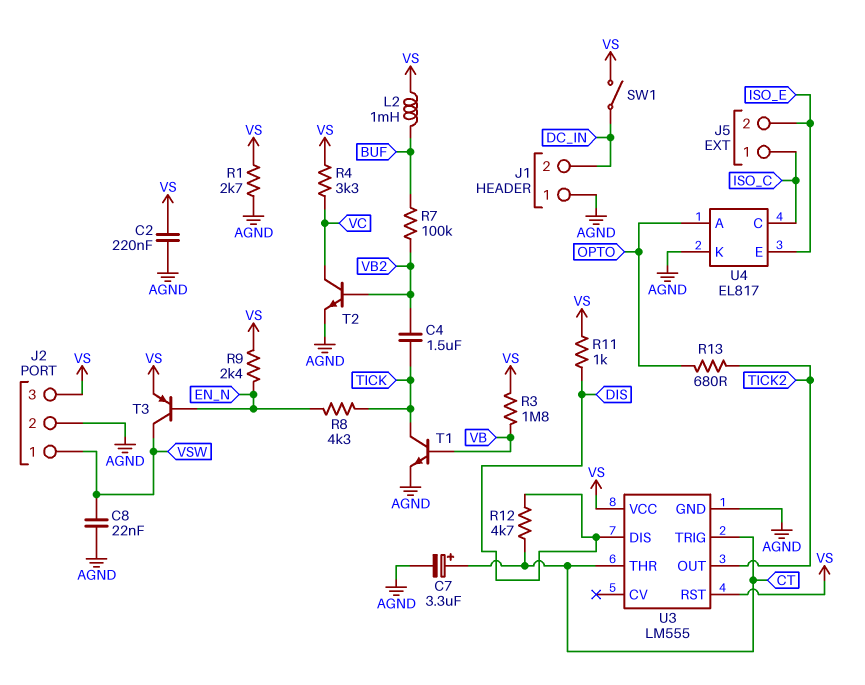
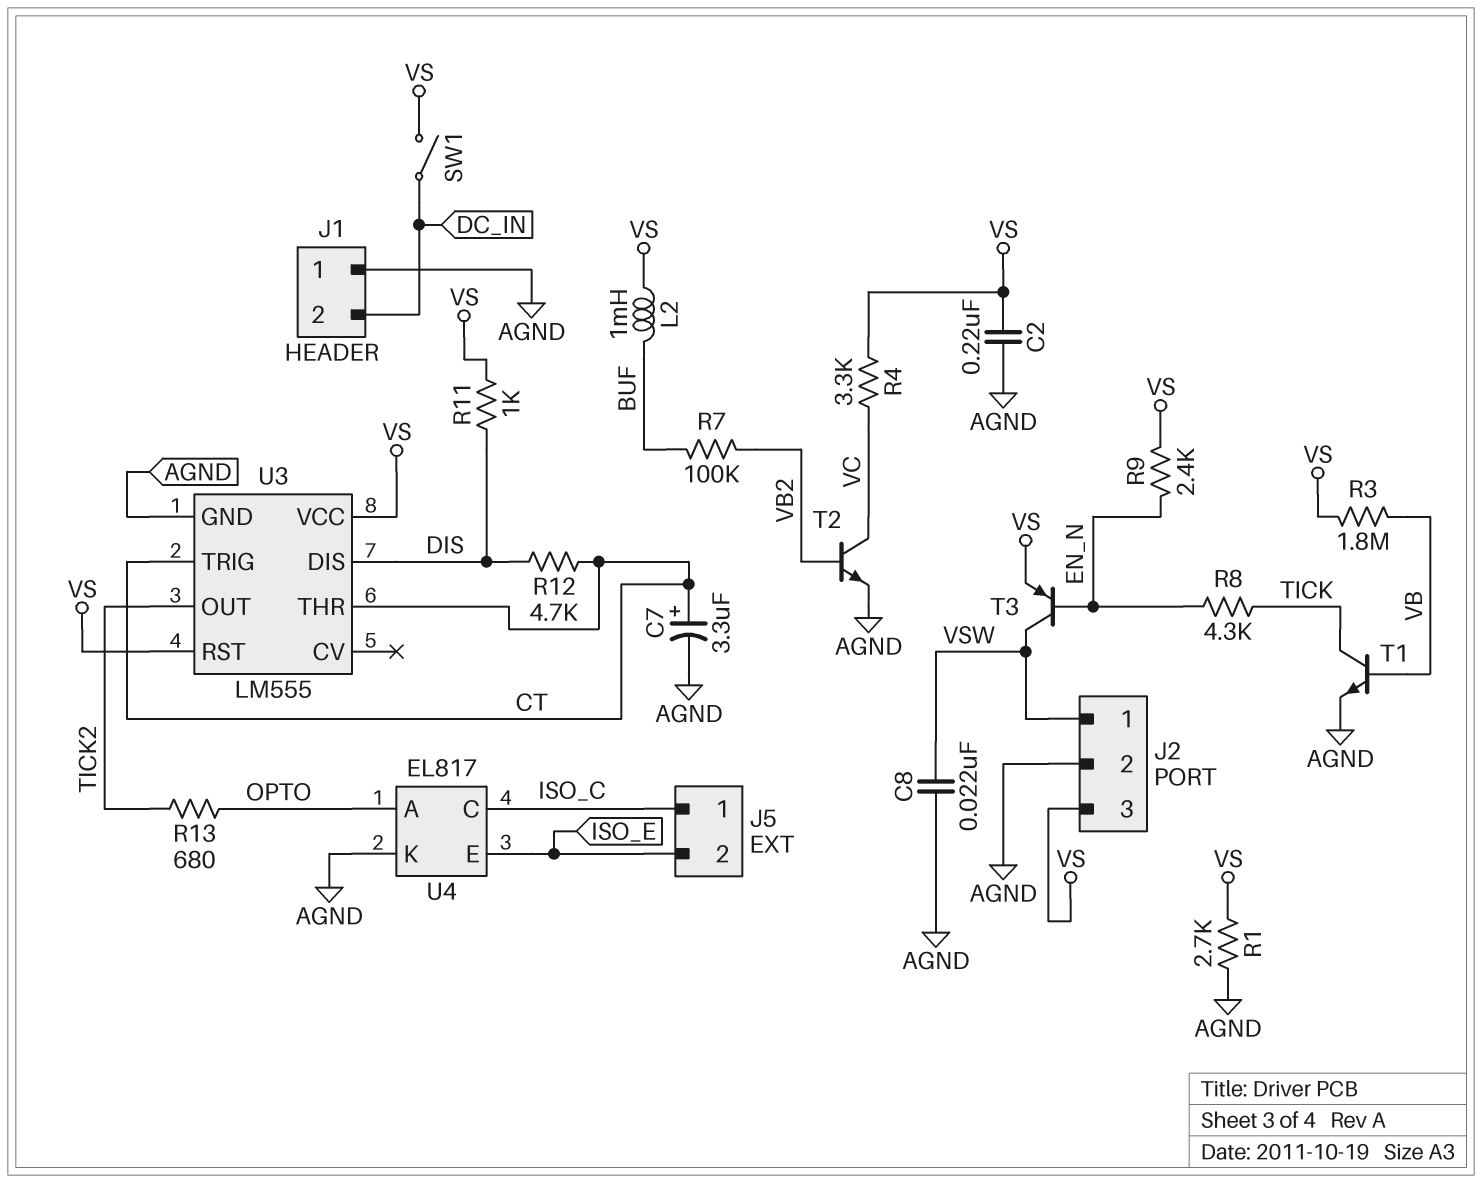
C4: 1.5uF (TICK, VB2) -> none

